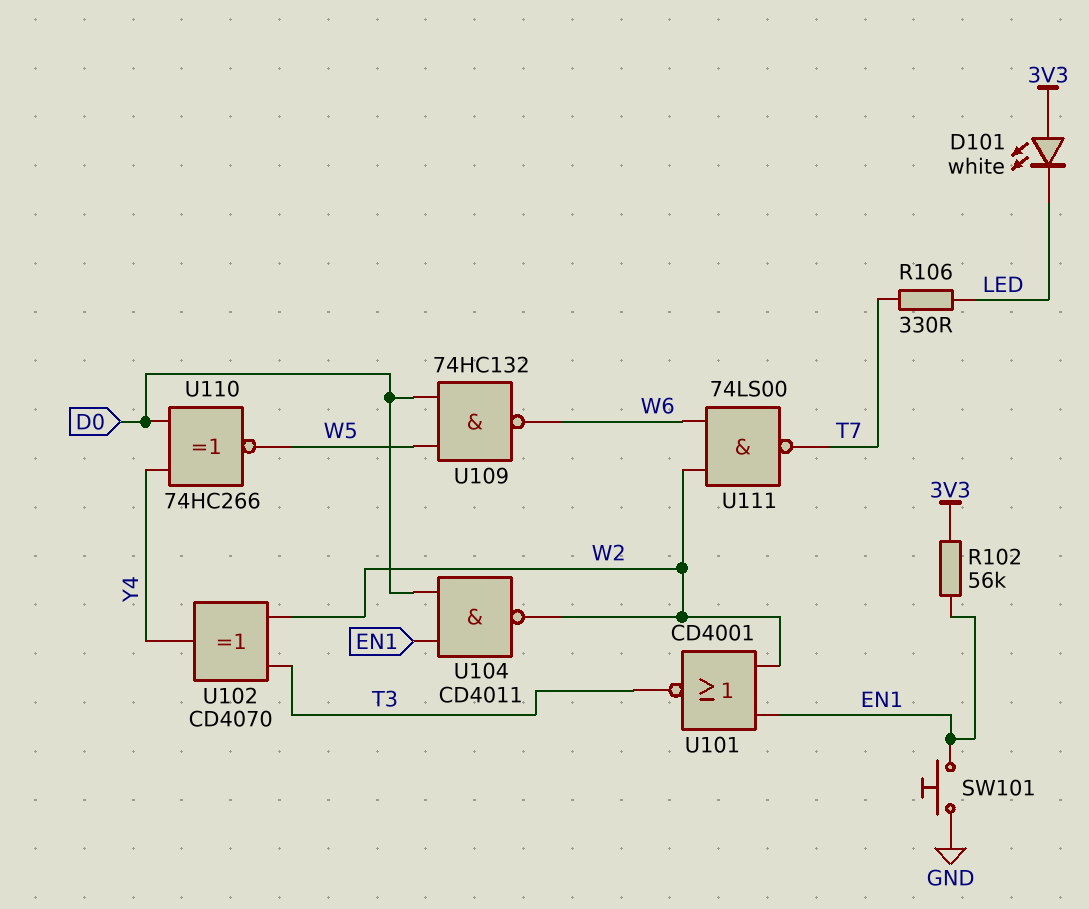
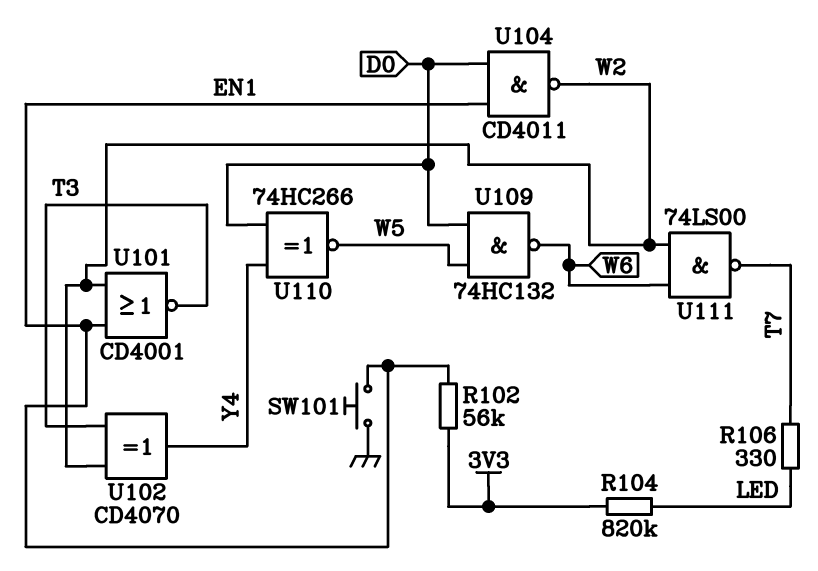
D101: LED white (A 3V3, K LED) -> none
R104: none -> 820k (3V3, LED)

